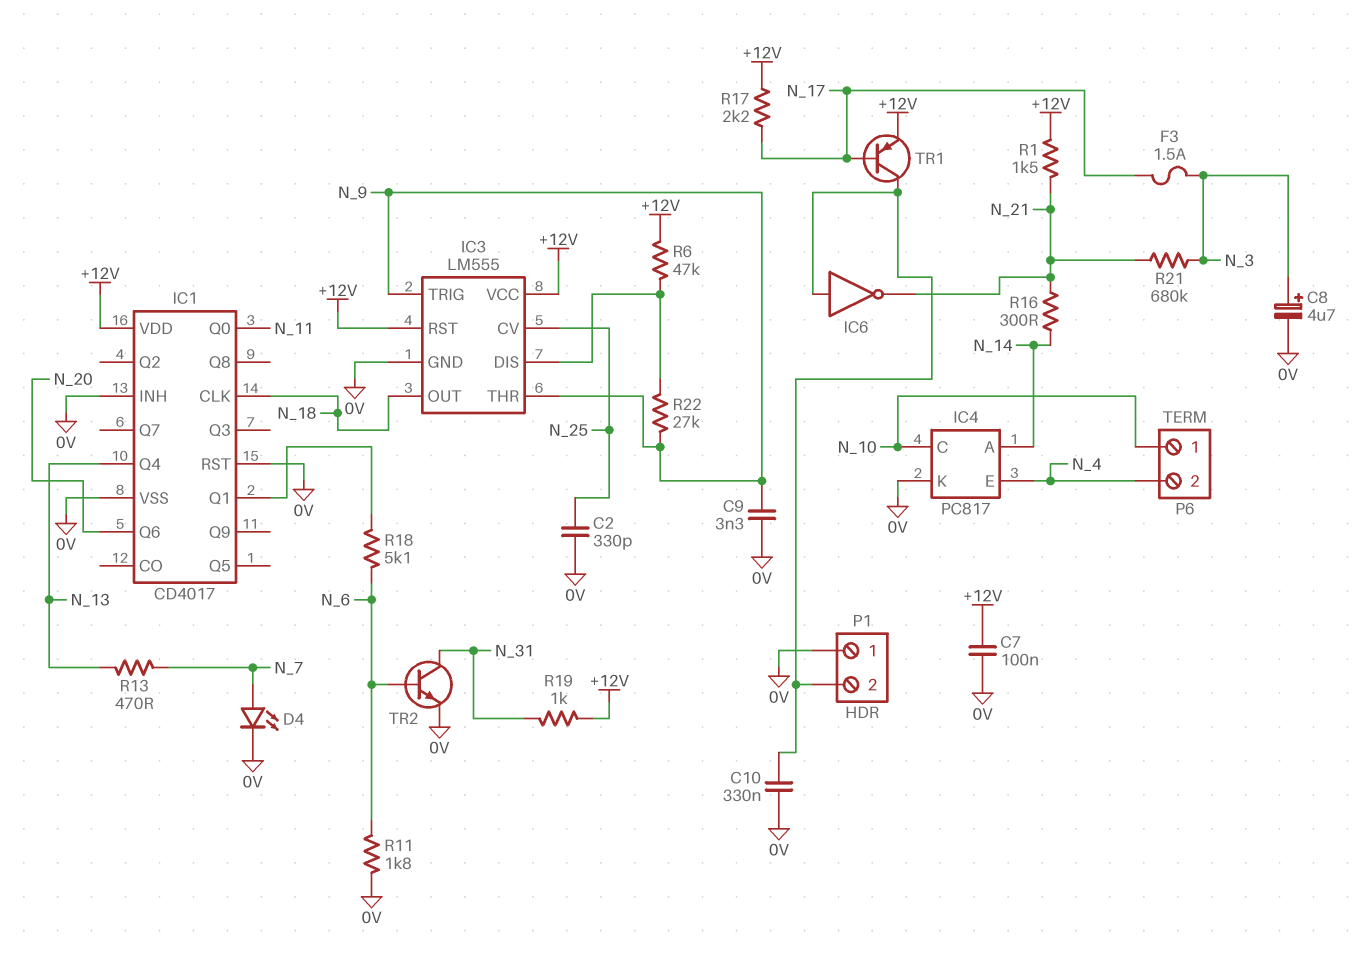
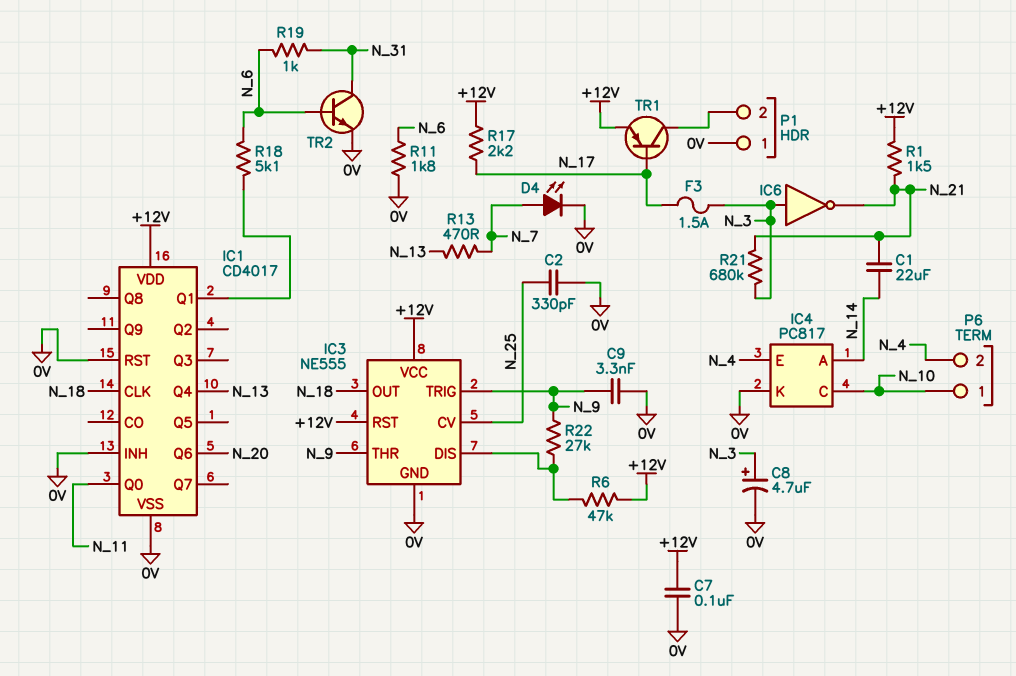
C1: none -> 22uF (N_14, N_21)
C10: 330nF (0V, P1/2) -> none
IC3: LM555 -> NE555
IC6: NOT (in P1/2, out N_21) -> NOT (in N_3, out N_21)
R16: 300 (N_14, N_21) -> none
R19: 1k (+12V, N_31) -> 1k (N_6, N_31)

